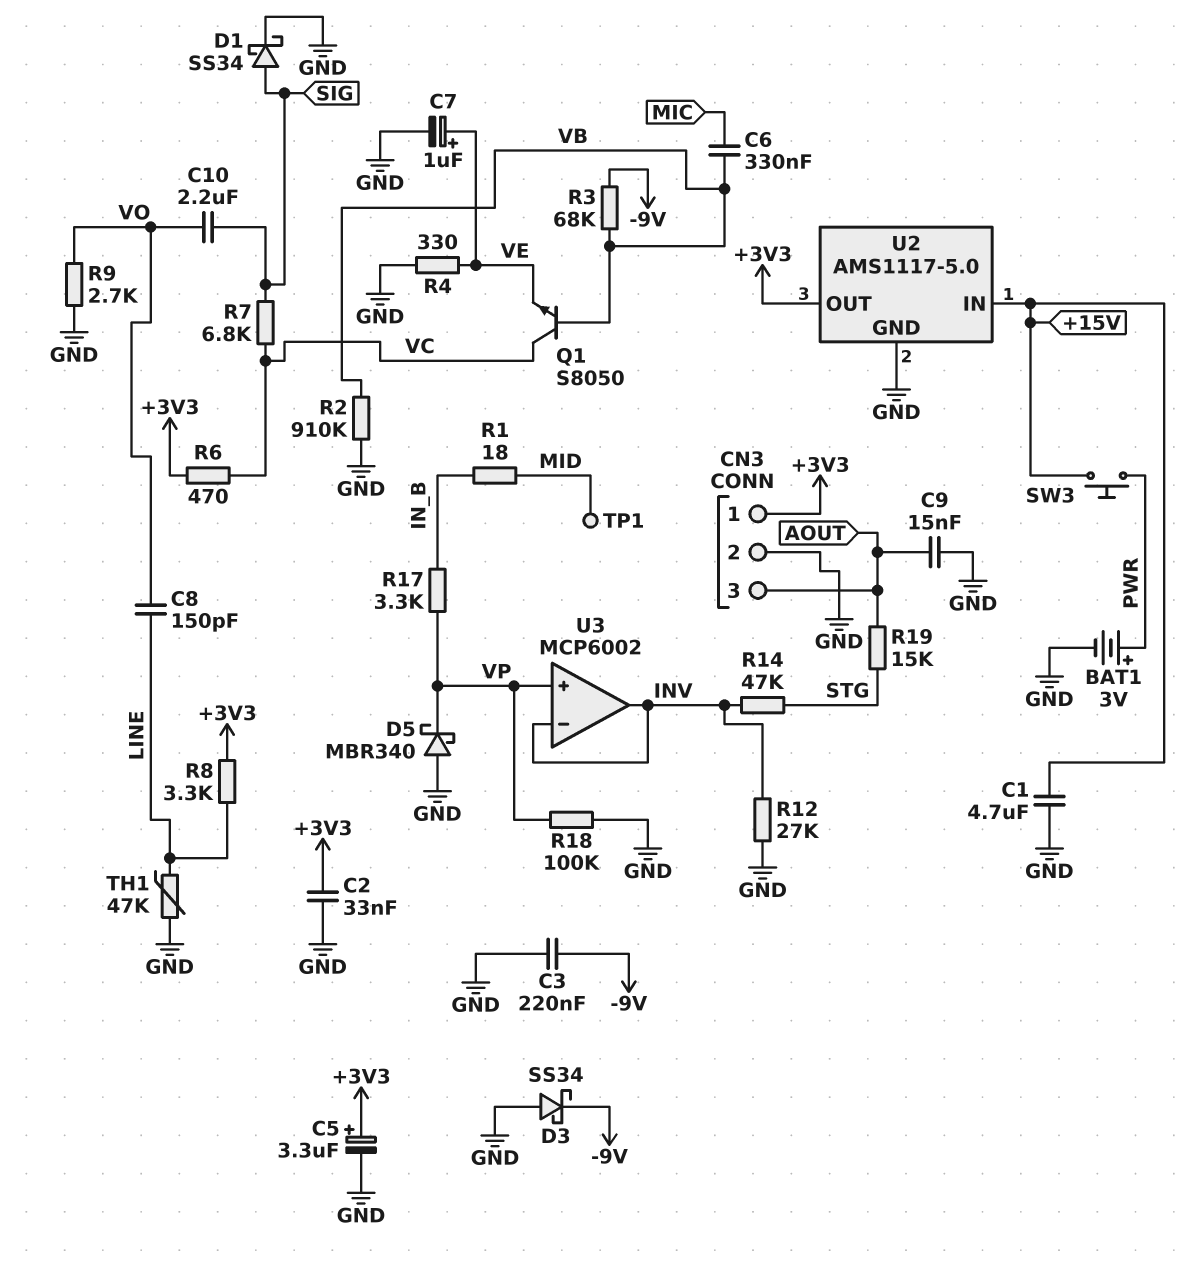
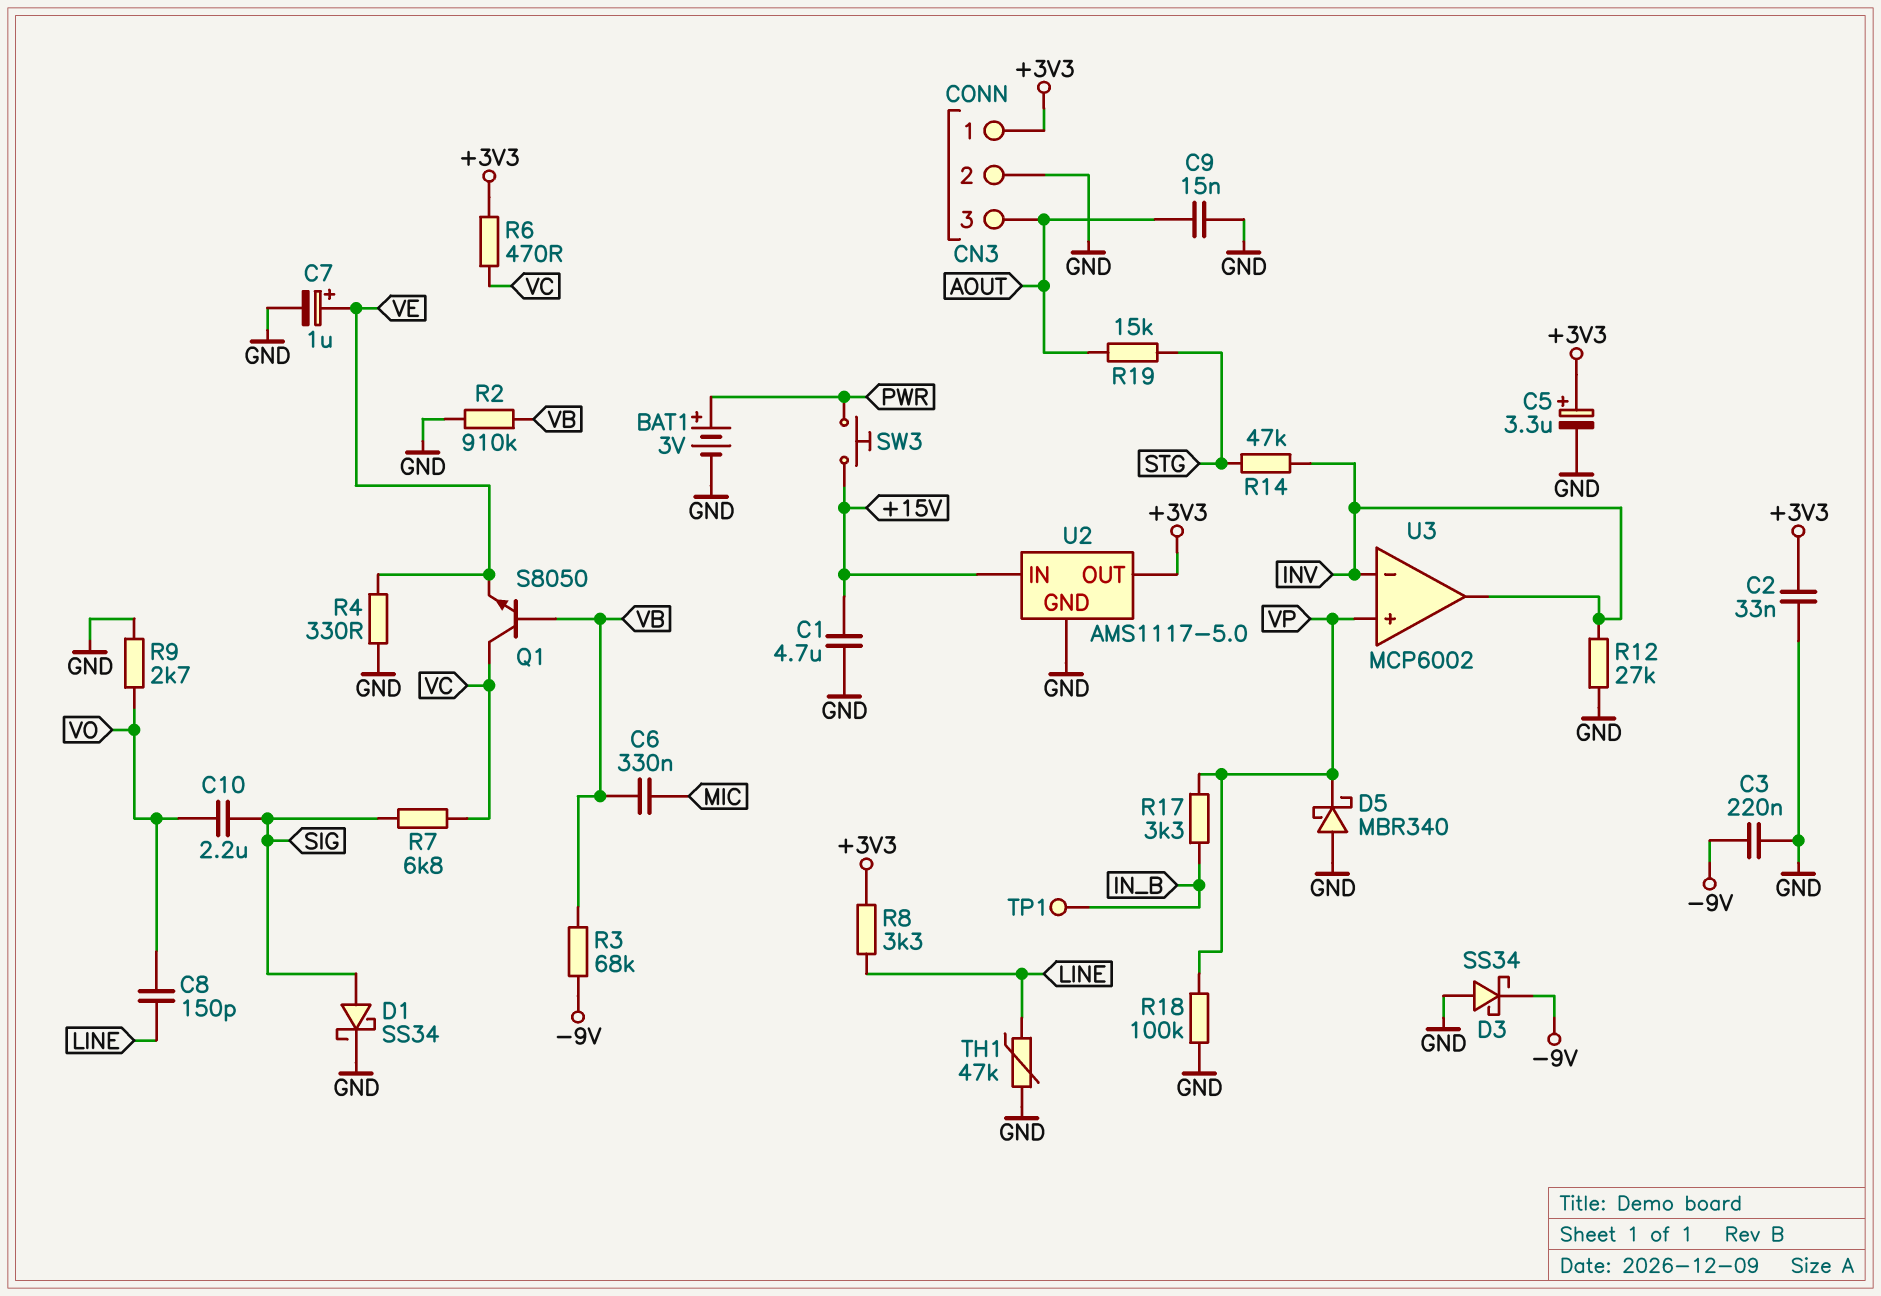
R1: 18 (IN_B, MID) -> none
TP1: test point (MID) -> test point (IN_B)

